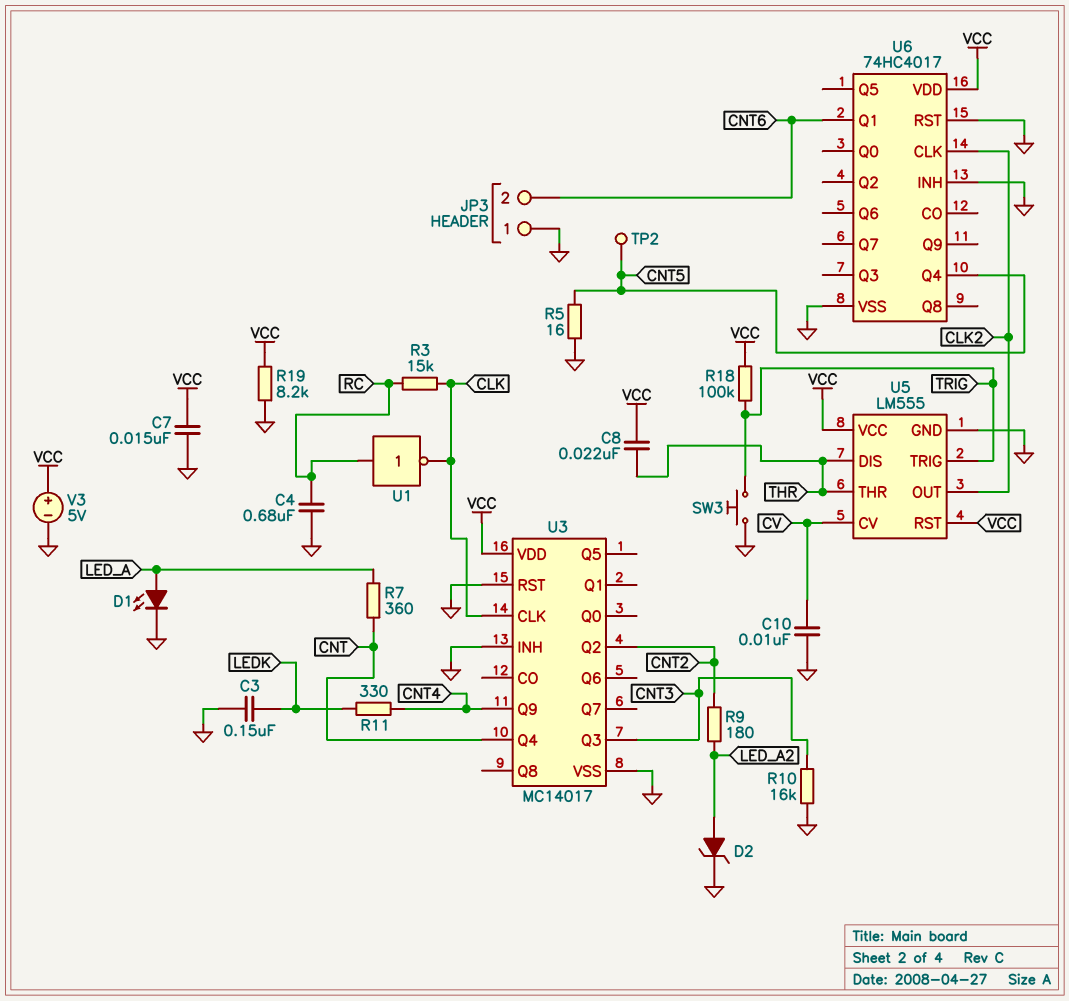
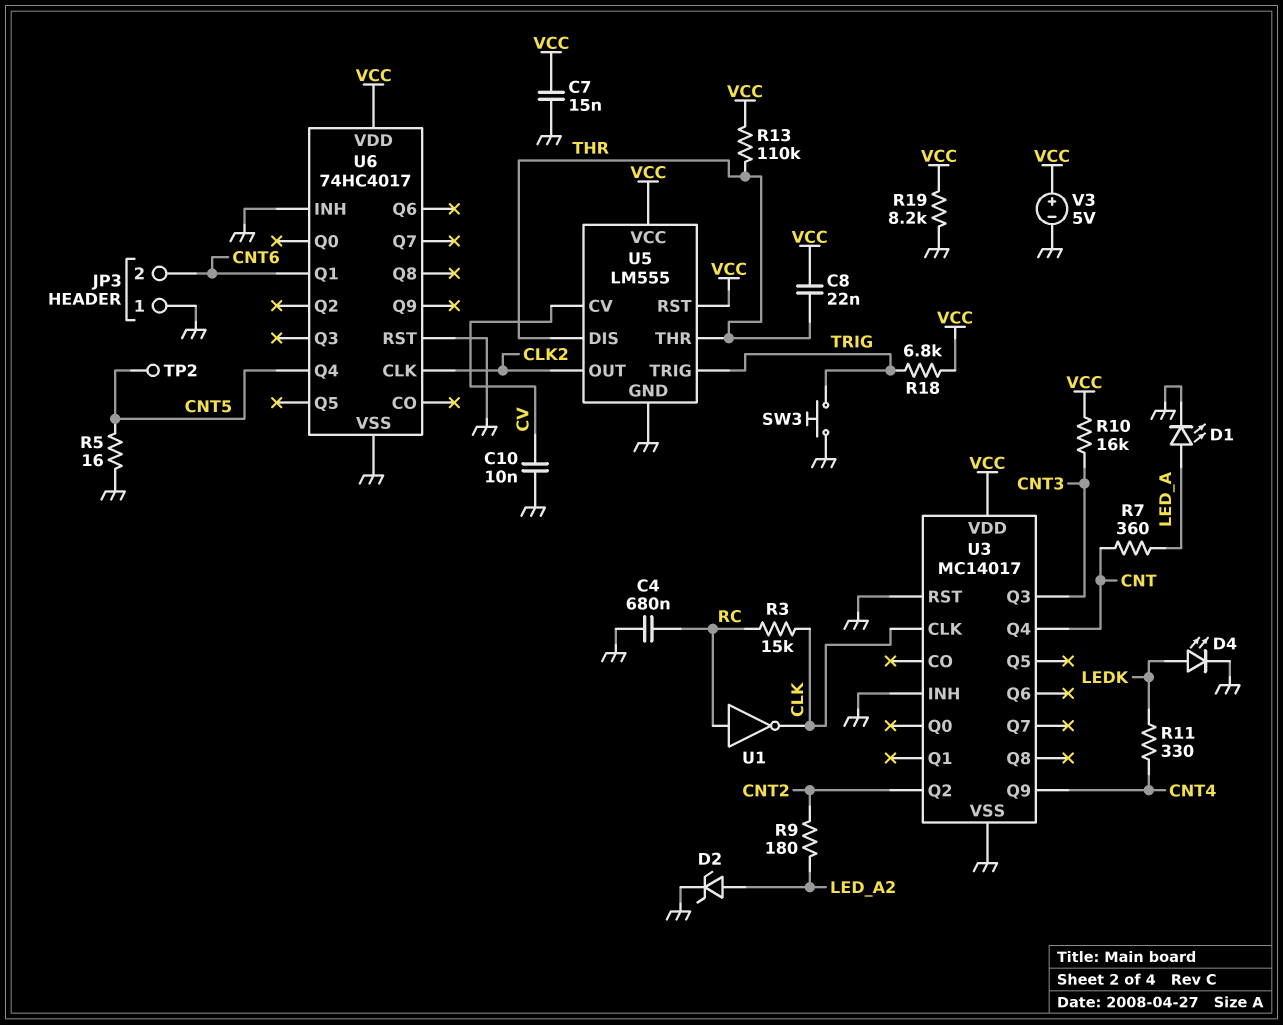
C3: 150nF (GND, LEDK) -> none
D4: none -> LED (A LEDK, K GND)
R10: 16k (CNT3, GND) -> 16k (CNT3, VCC)
R13: none -> 110k (THR, VCC)
R18: 100k (TRIG, VCC) -> 6.8k (TRIG, VCC)

